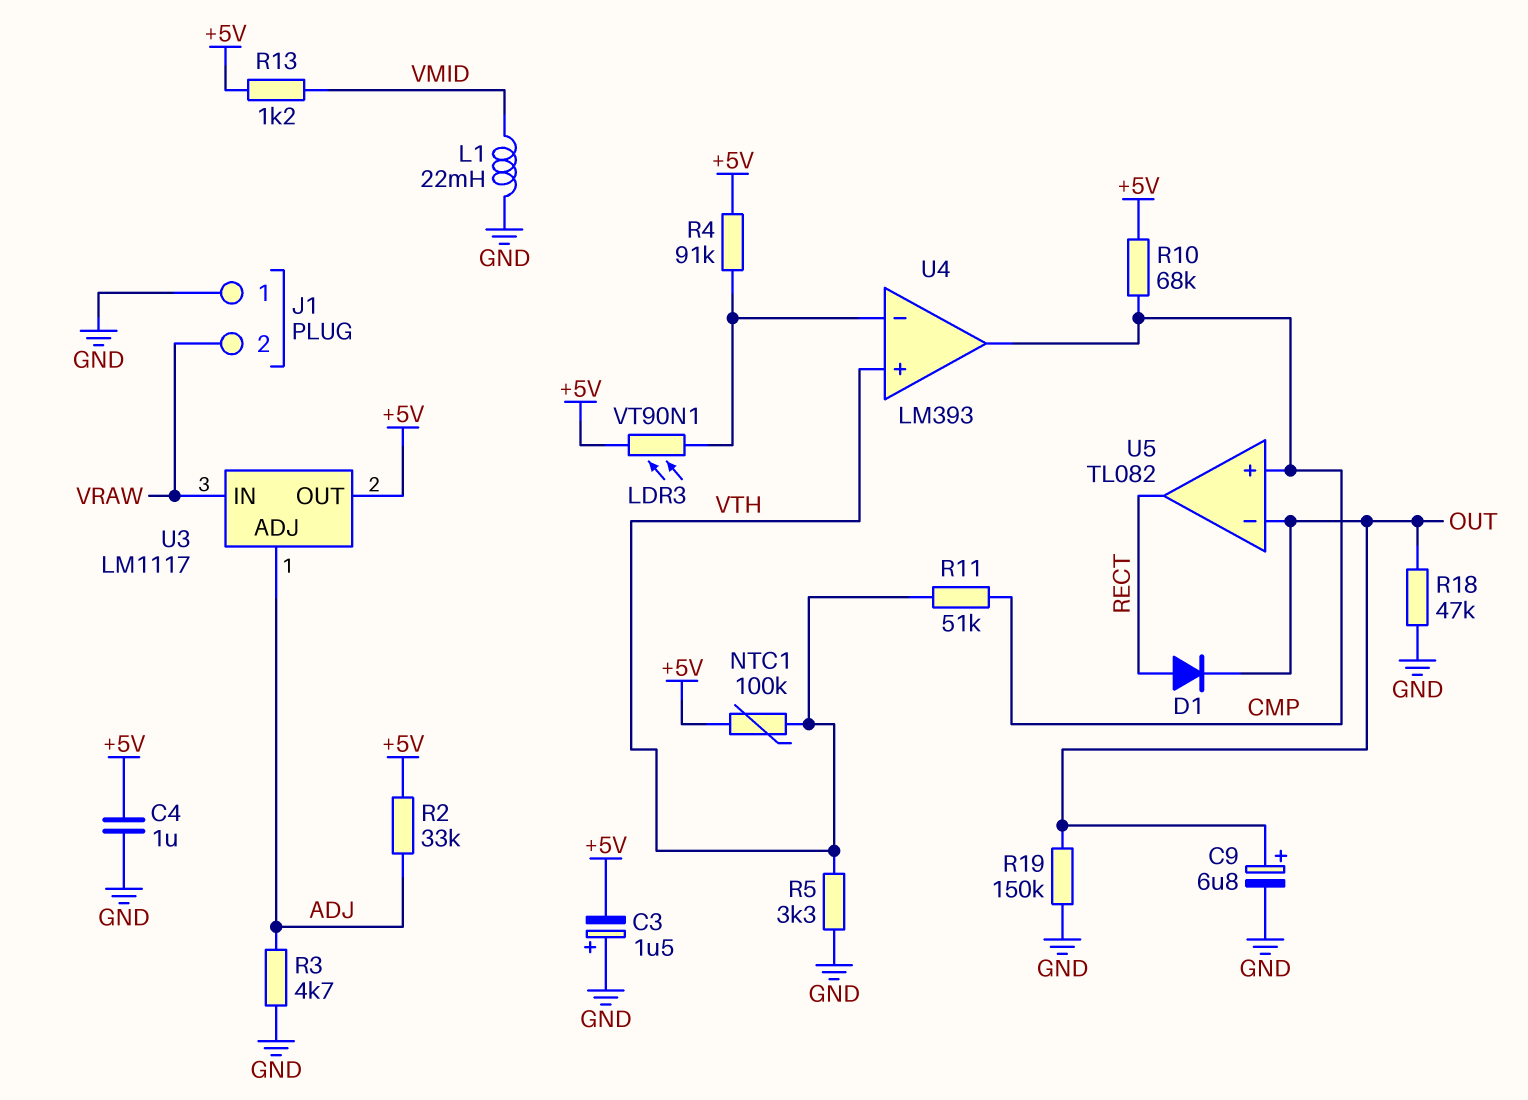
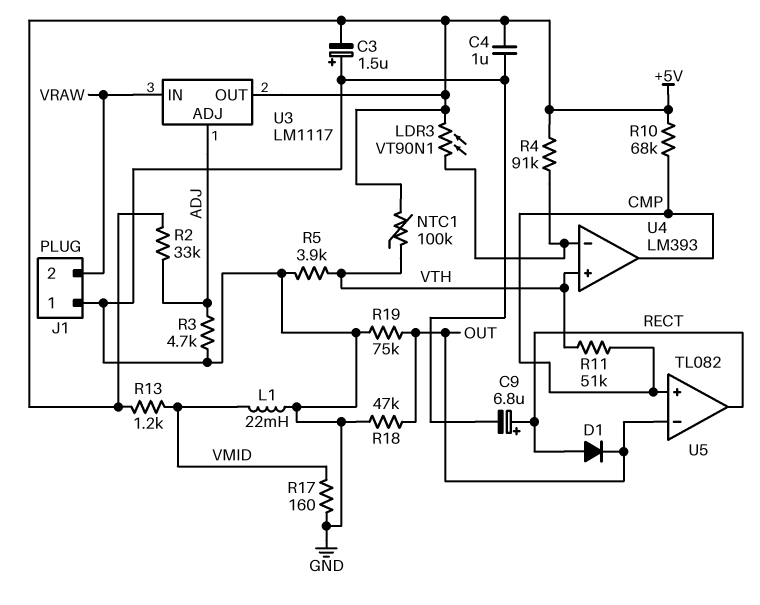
C9: 6.8uF (plus OUT, minus GND) -> 6.8uF (plus RECT, minus GND)
R5: 3.3k (GND, VTH) -> 3.9k (GND, VTH)
R17: none -> 160 (GND, VMID)
R19: 150k (GND, OUT) -> 75k (GND, OUT)

